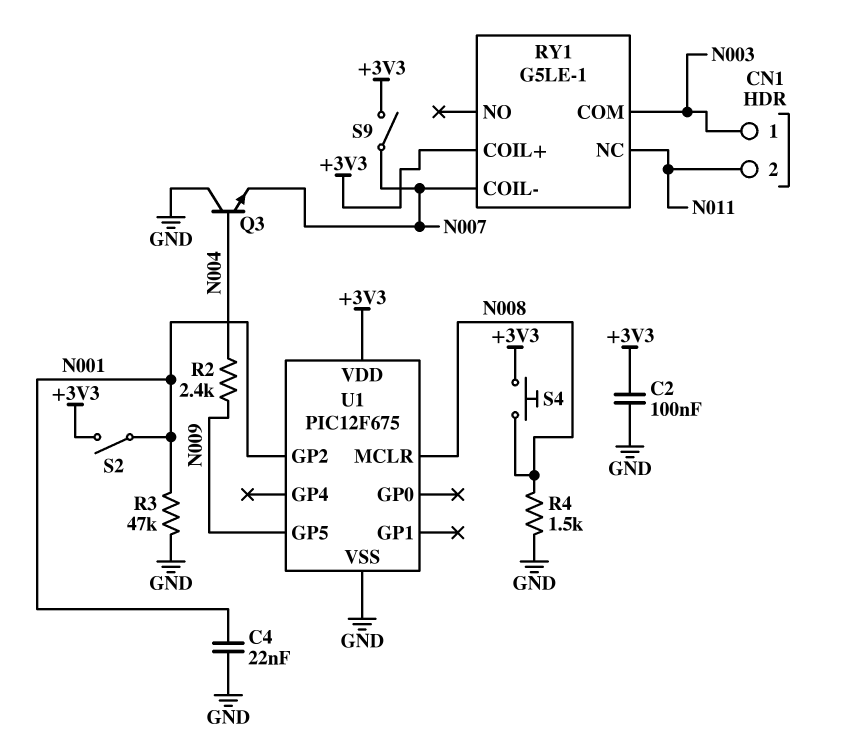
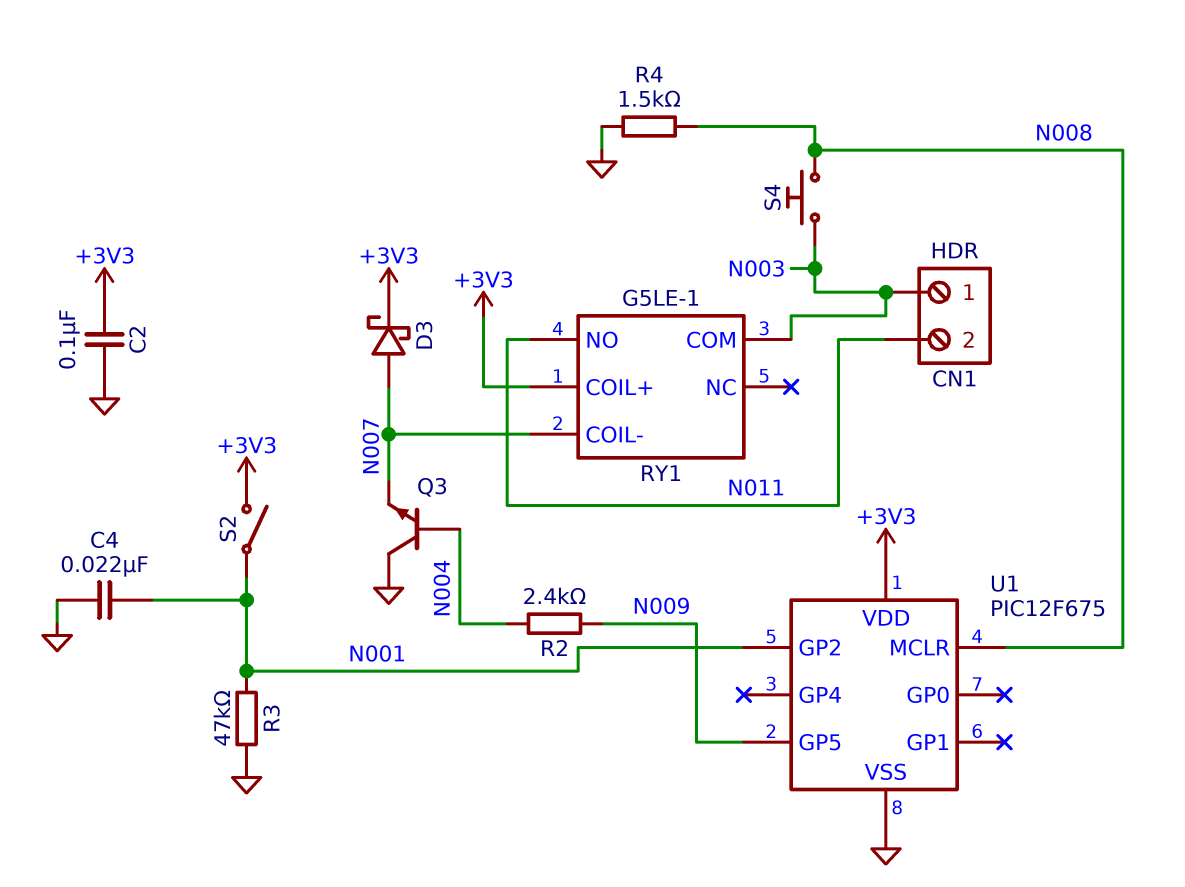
D3: none -> schottky (A N007, K +3V3)
RY1 pin NC: N011 -> none
RY1 pin NO: none -> N011
S4: button (+3V3, N008) -> button (N003, N008)
S9: switch (+3V3, N007) -> none

